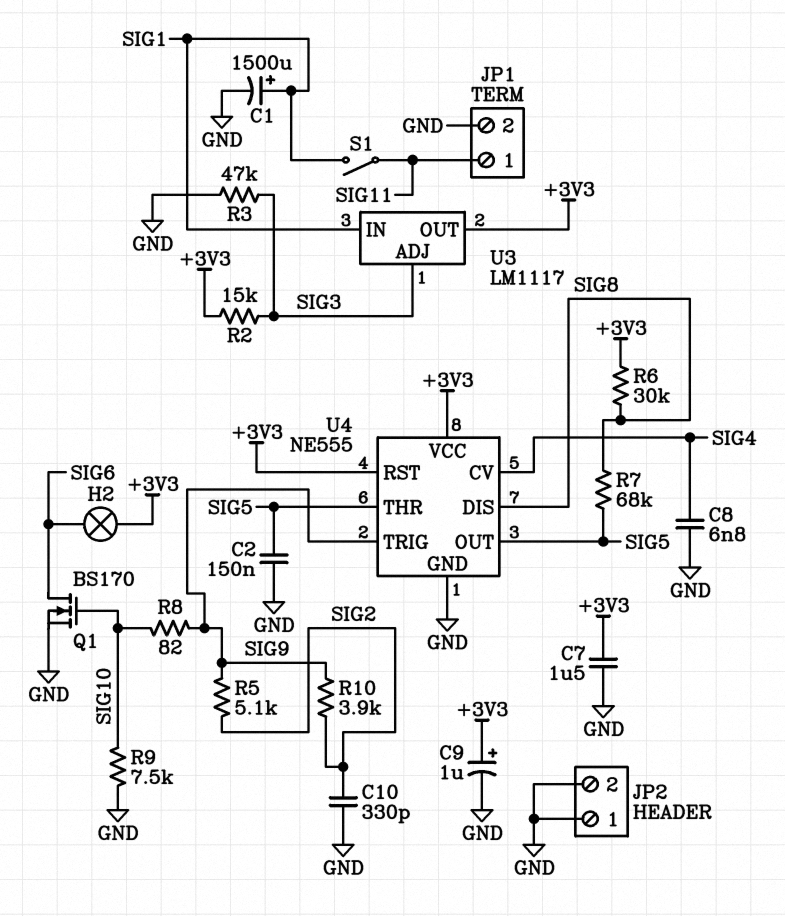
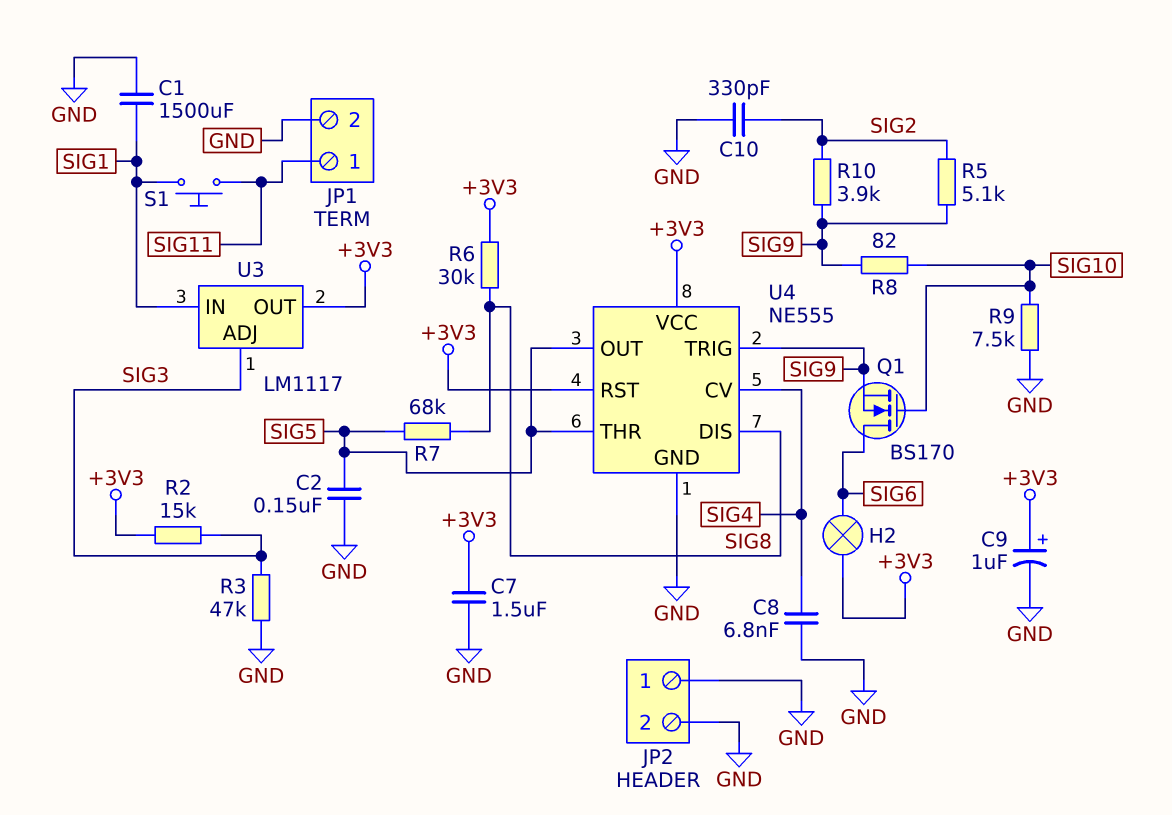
C1: 1500uF (plus SIG1, minus GND) -> 1500uF (GND, SIG1)
Q1: NMOS BS170 (G SIG10, D SIG6, S GND) -> NMOS BS170 (G SIG10, D SIG6, S SIG9)
S1: switch (SIG1, SIG11) -> button (SIG1, SIG11)

